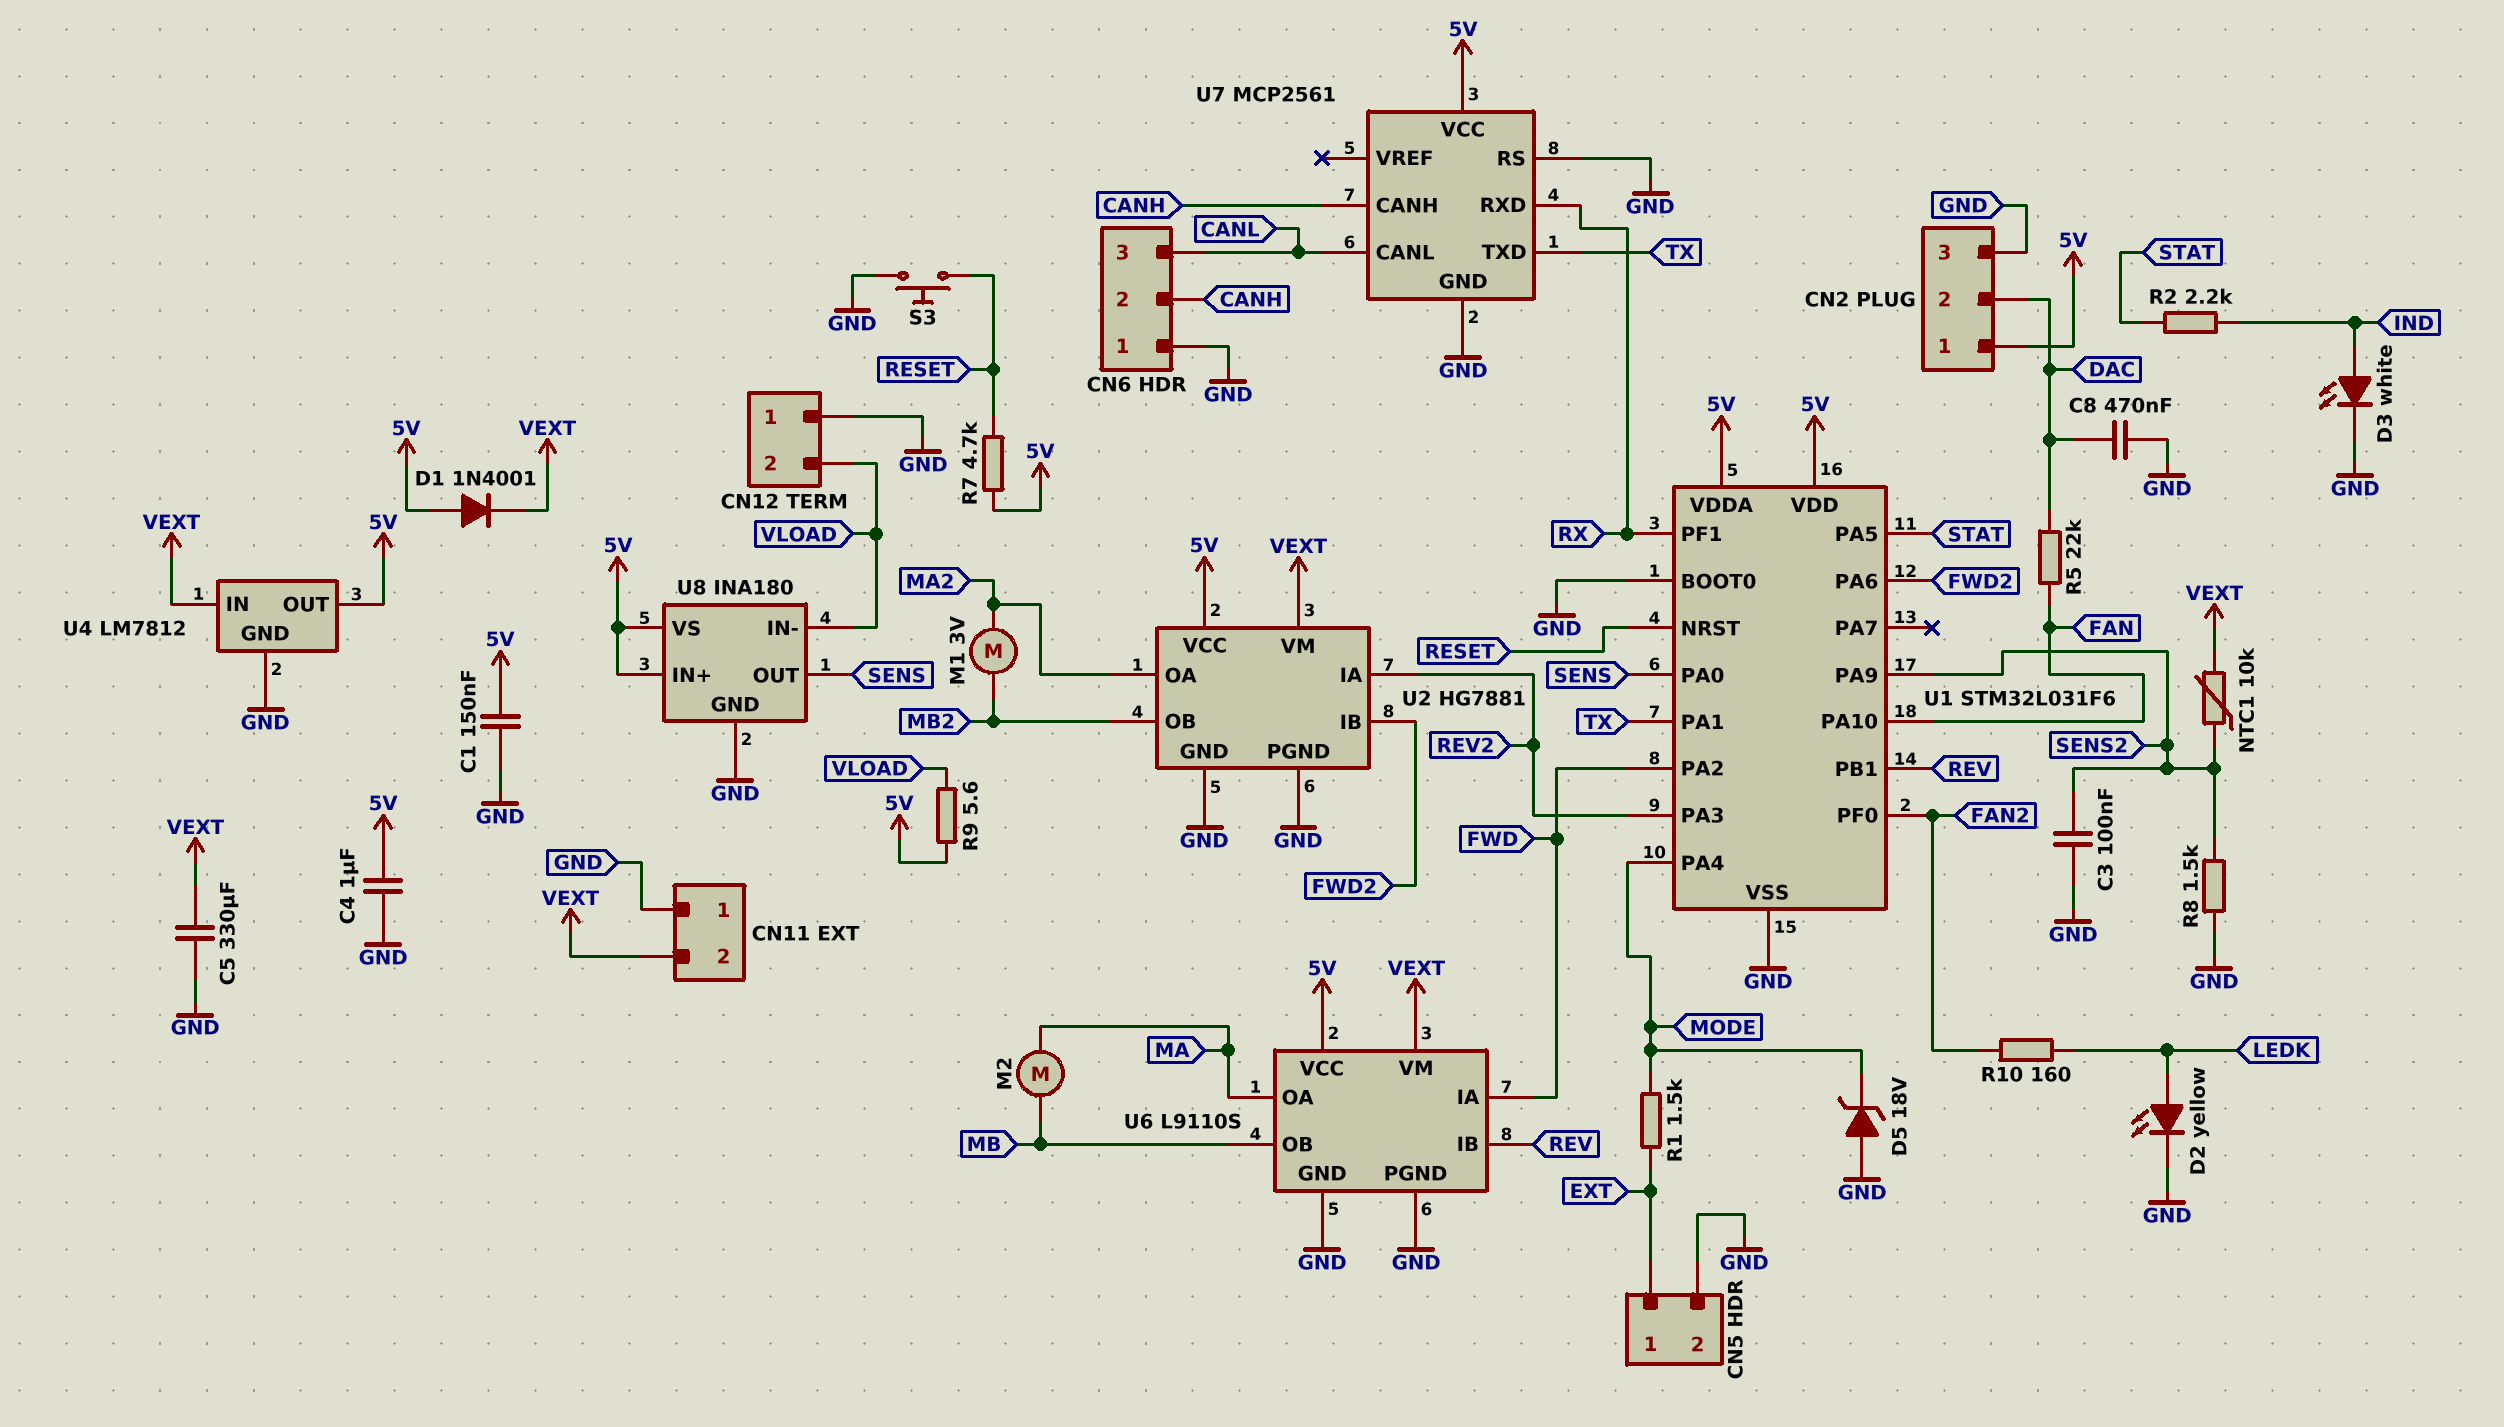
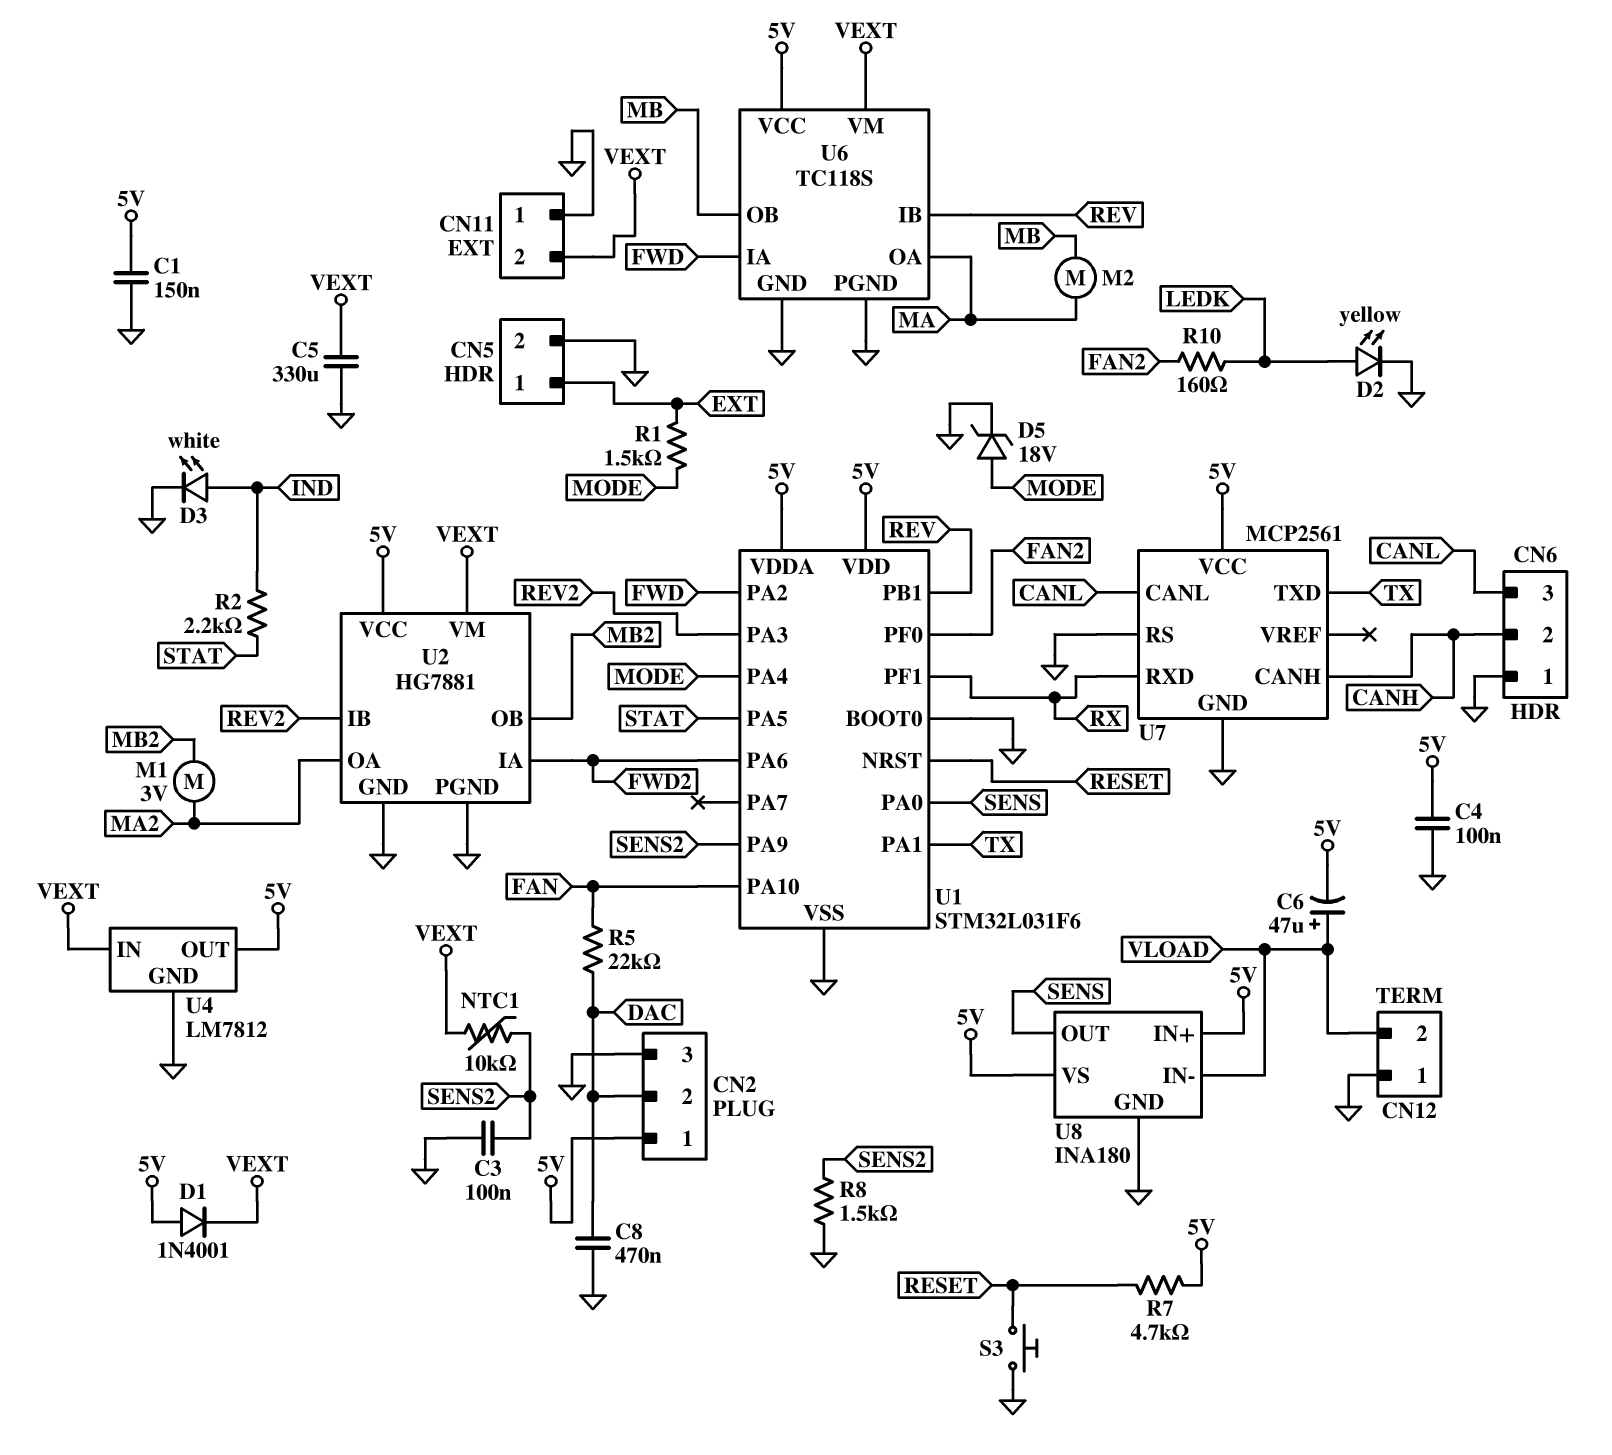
C4: 1uF (5V, GND) -> 100nF (5V, GND)
C6: none -> 47uF (plus VLOAD, minus 5V)
D5: zener 18V (A GND, K MODE) -> zener 18V (A MODE, K GND)
R9: 5.6 (5V, VLOAD) -> none
U2 pin IA: REV2 -> FWD2
U2 pin IB: FWD2 -> REV2
U6: L9110S -> TC118S

